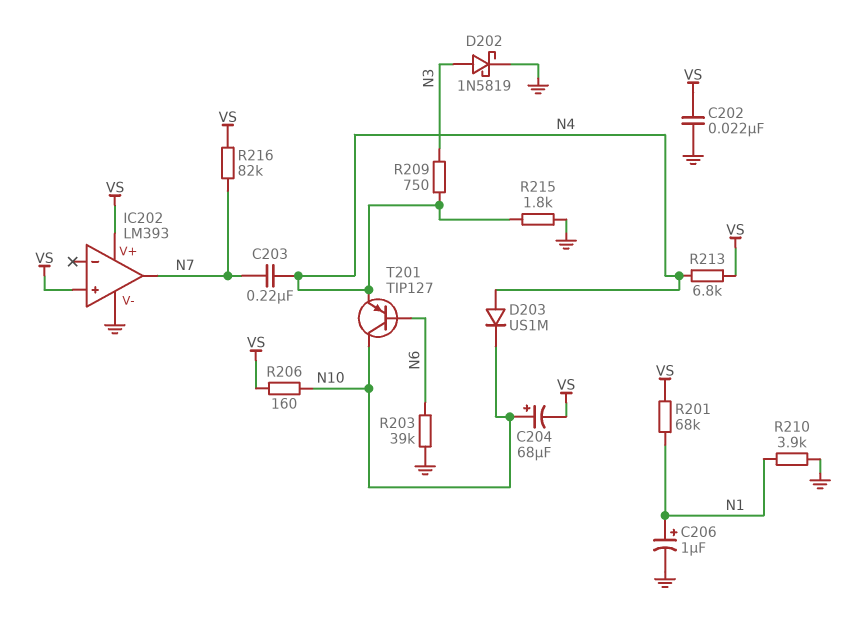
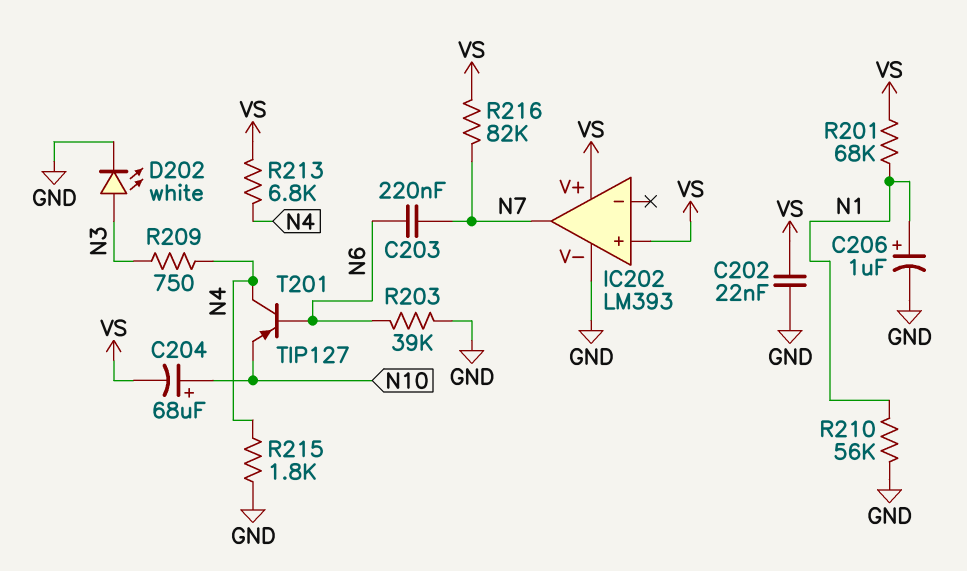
C203: 220nF (N4, N7) -> 220nF (N6, N7)
D202: schottky 1N5819 (A N3, K GND) -> LED white (A N3, K GND)
D203: diode US1M (A N4, K N10) -> none
R206: 160 (N10, VS) -> none
R210: 3.9k (GND, N1) -> 56k (GND, N1)
T201: PNP TIP127 (B N6, C N10, E N4) -> PNP TIP127 (B N6, C N4, E N10)

